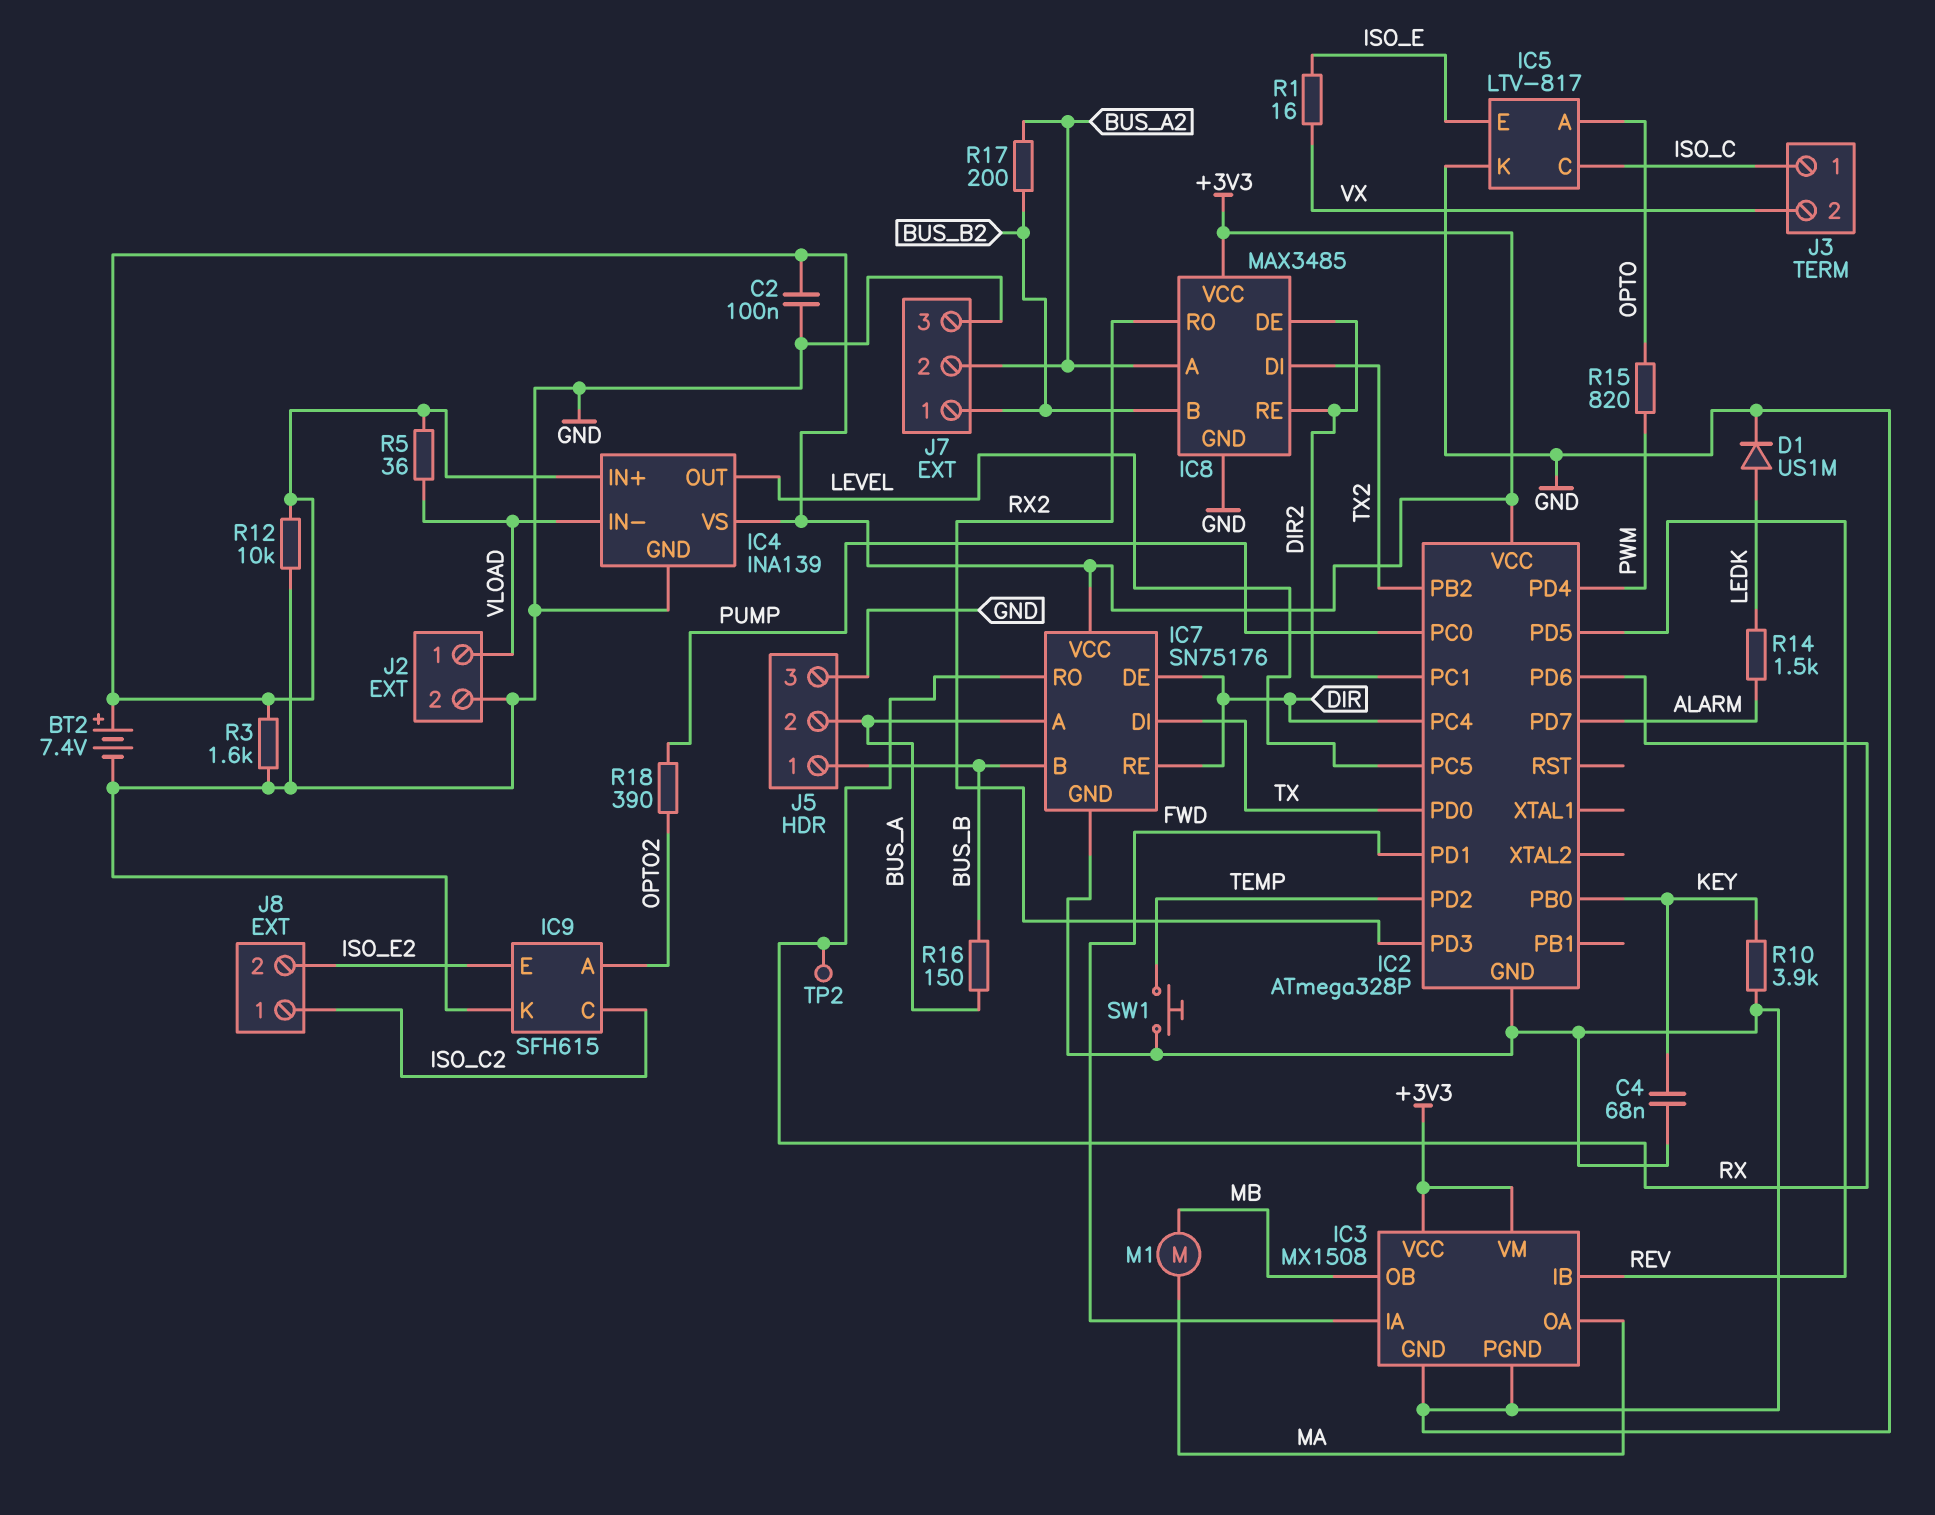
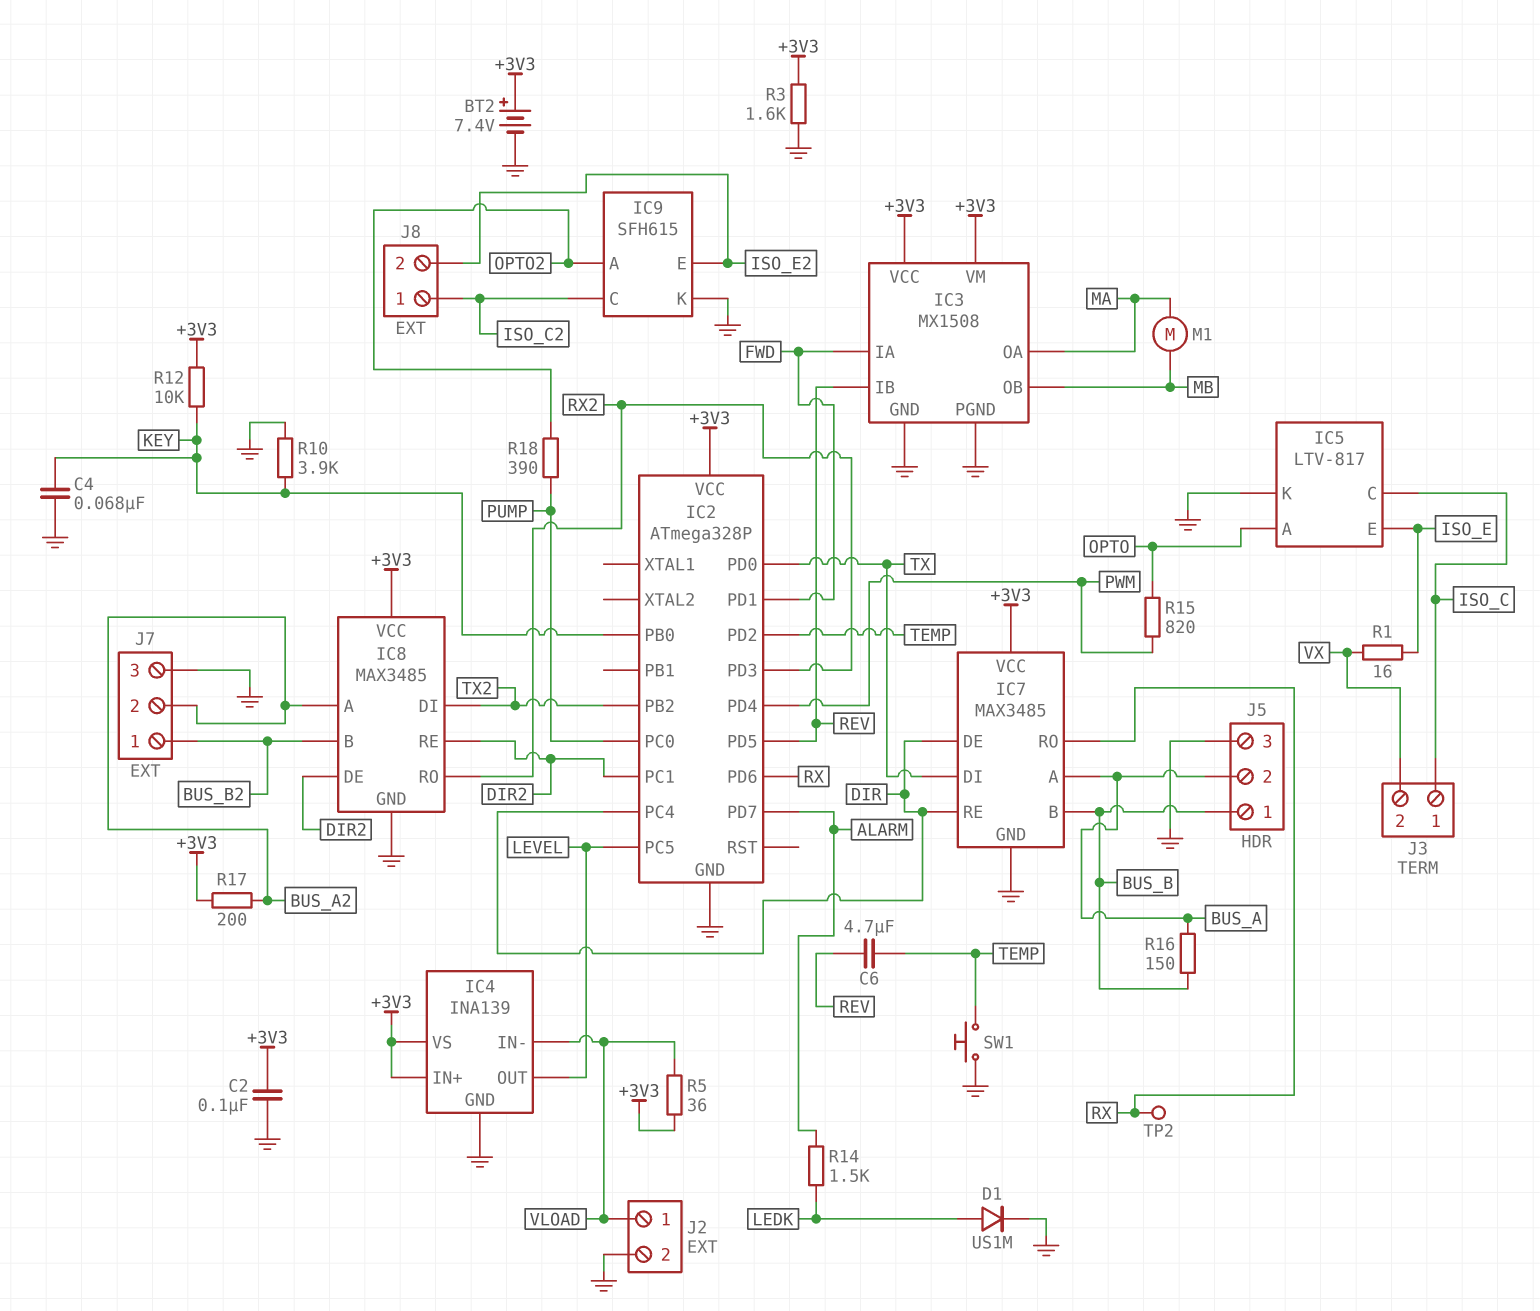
C6: none -> 4.7uF (REV, TEMP)
IC7: SN75176 -> MAX3485
R12: 10k (+3V3, GND) -> 10k (+3V3, KEY)
R17: 200 (BUS_A2, BUS_B2) -> 200 (+3V3, BUS_A2)

